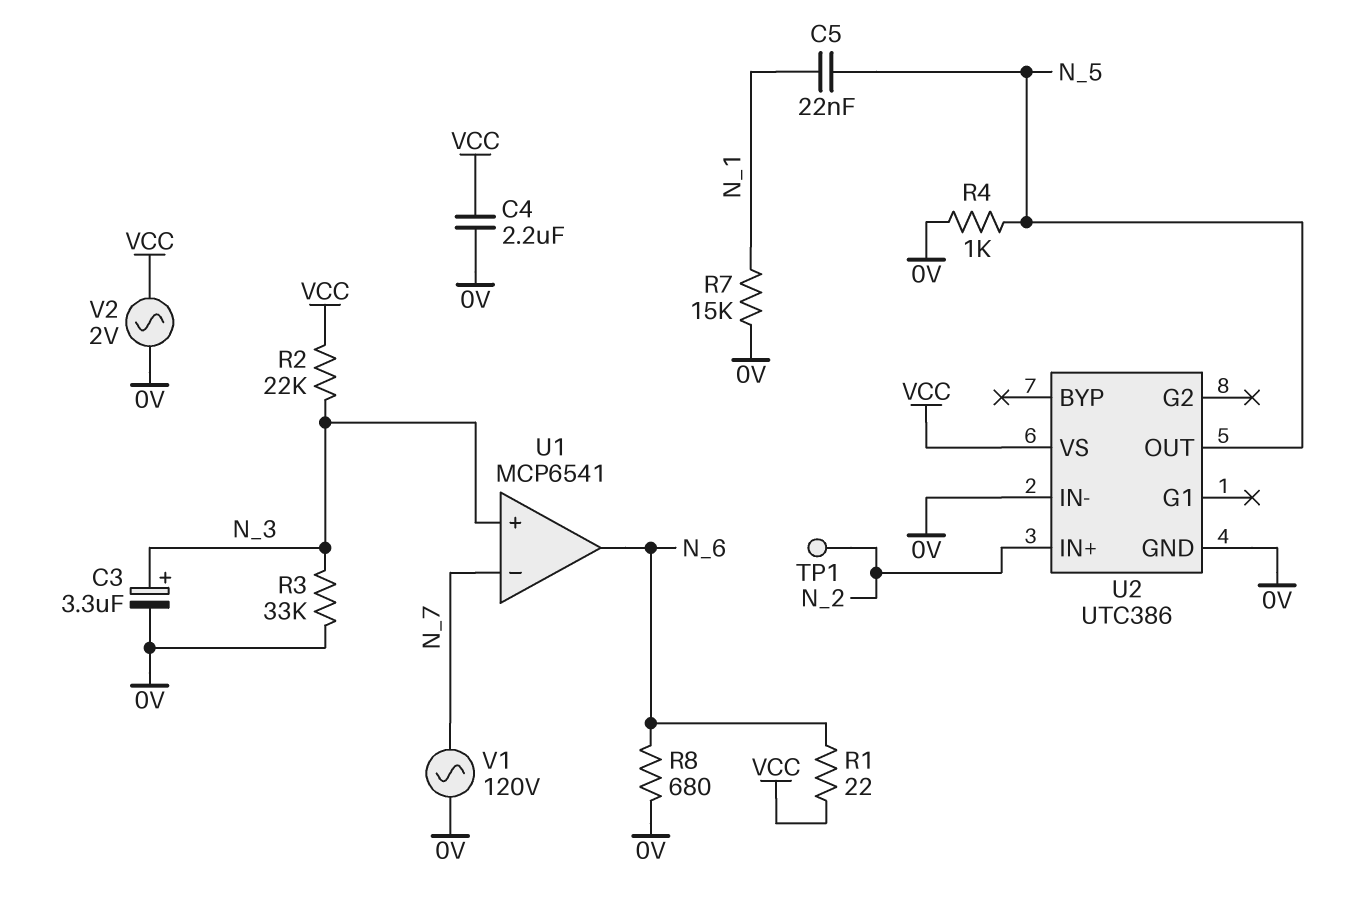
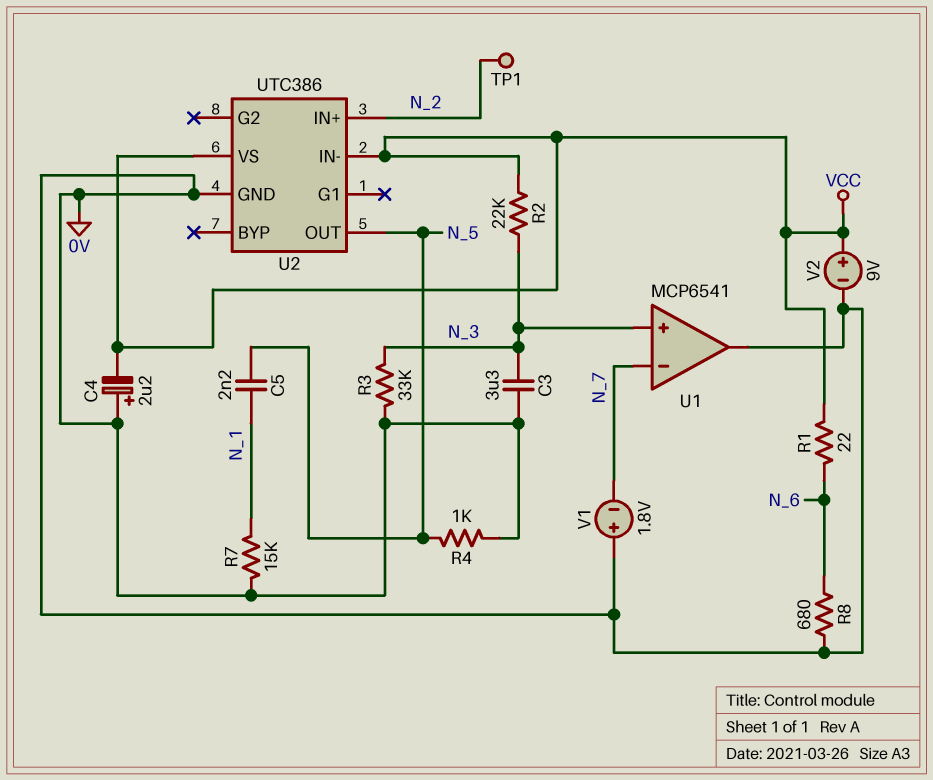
C3: 3.3uF (plus N_3, minus 0V) -> 3.3uF (0V, N_3)
C4: 2.2uF (0V, VCC) -> 2.2uF (plus 0V, minus VCC)
C5: 22nF (N_1, N_5) -> 2.2nF (N_1, N_5)
U1 pin out: N_6 -> 0V
U2 pin IN-: 0V -> VCC
V1: AC 120V (0V, N_7) -> 1.8V (plus 0V, minus N_7)
V2: AC 2V (0V, VCC) -> 9V (plus VCC, minus 0V)

